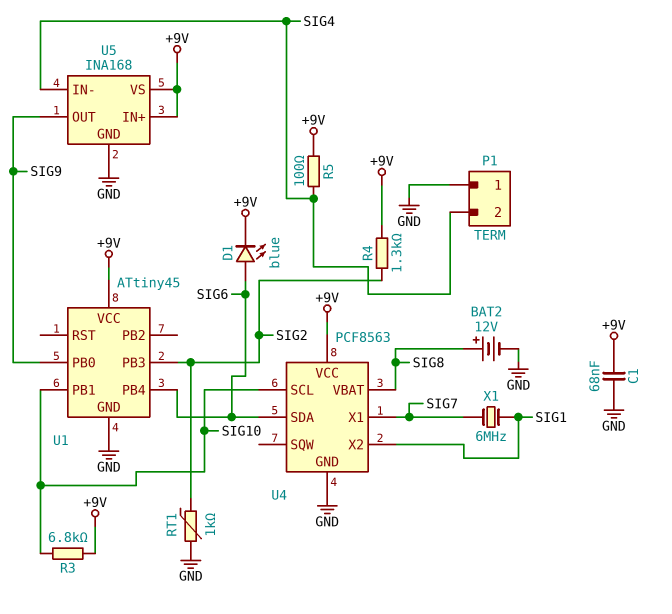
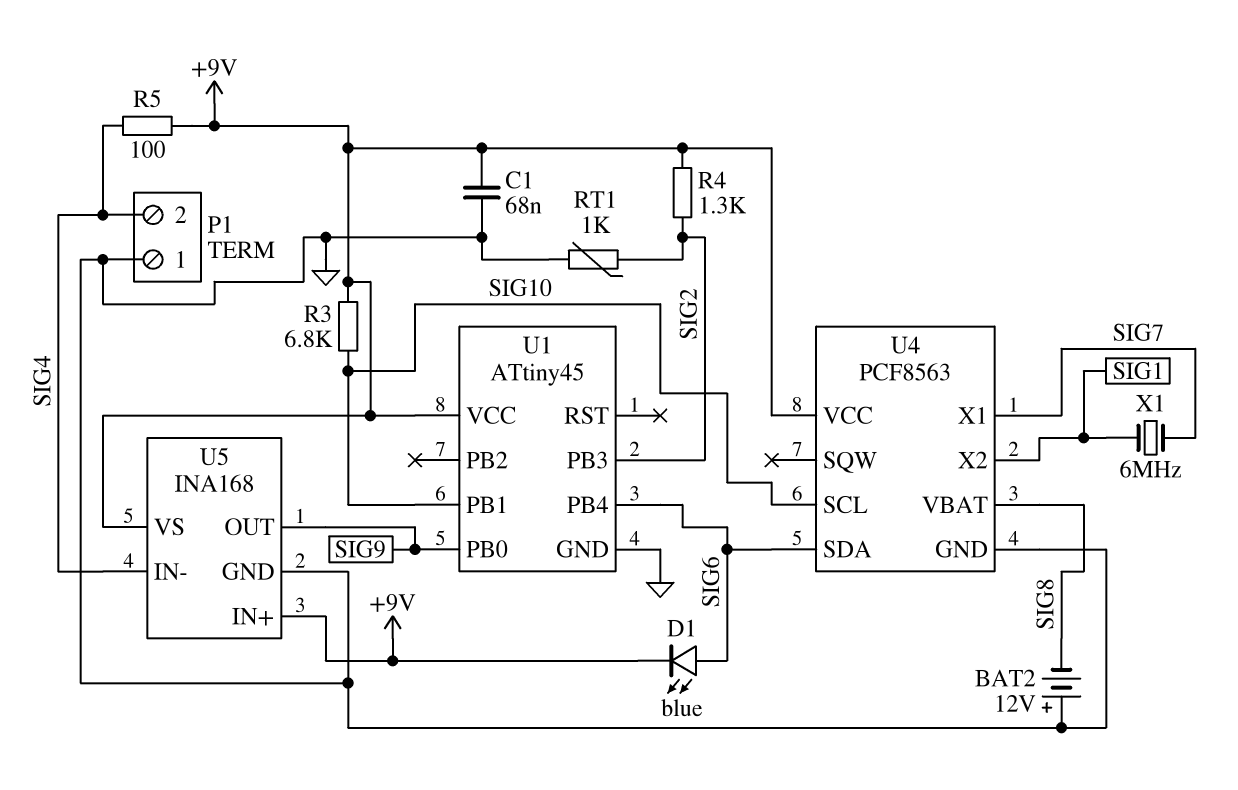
BAT2: 12V (plus SIG8, minus GND) -> 12V (plus GND, minus SIG8)

